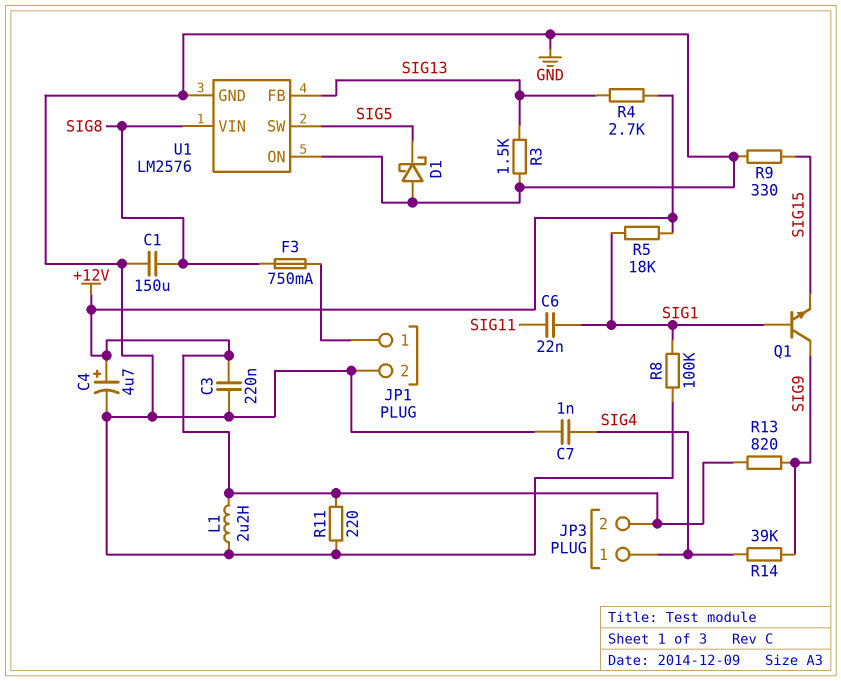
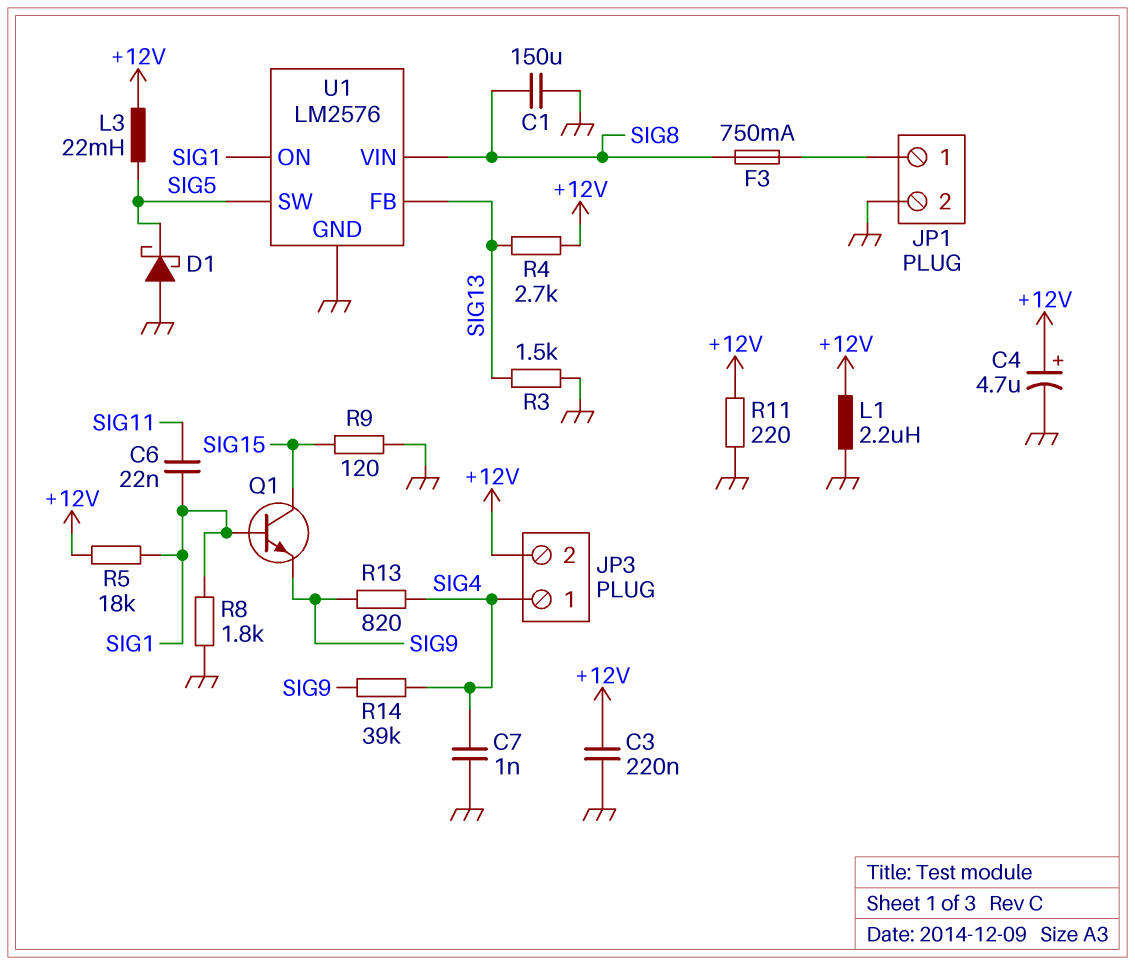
L3: none -> 22mH (+12V, SIG5)
Q1: NPN (B SIG1, C SIG9, E SIG15) -> NPN (B SIG1, C SIG15, E SIG9)
R8: 100k (GND, SIG1) -> 1.8k (GND, SIG1)
R9: 330 (GND, SIG15) -> 120 (GND, SIG15)
R13: 820 (+12V, SIG9) -> 820 (SIG4, SIG9)
U1 pin ON: GND -> SIG1

